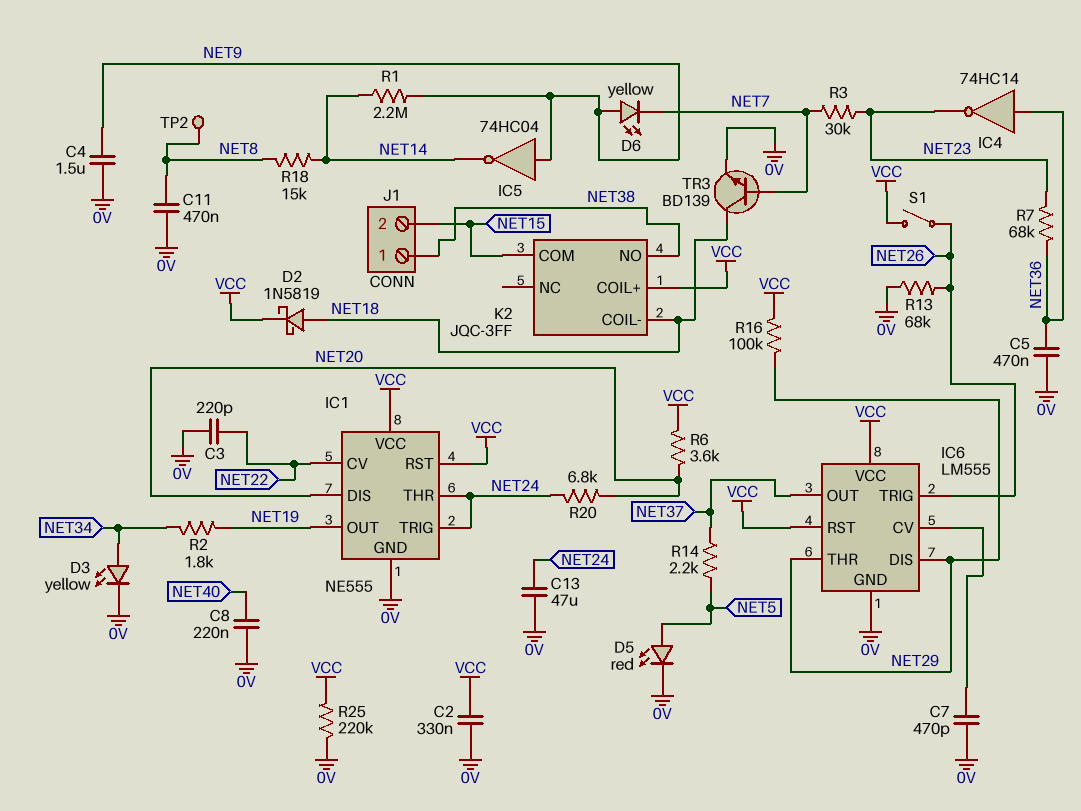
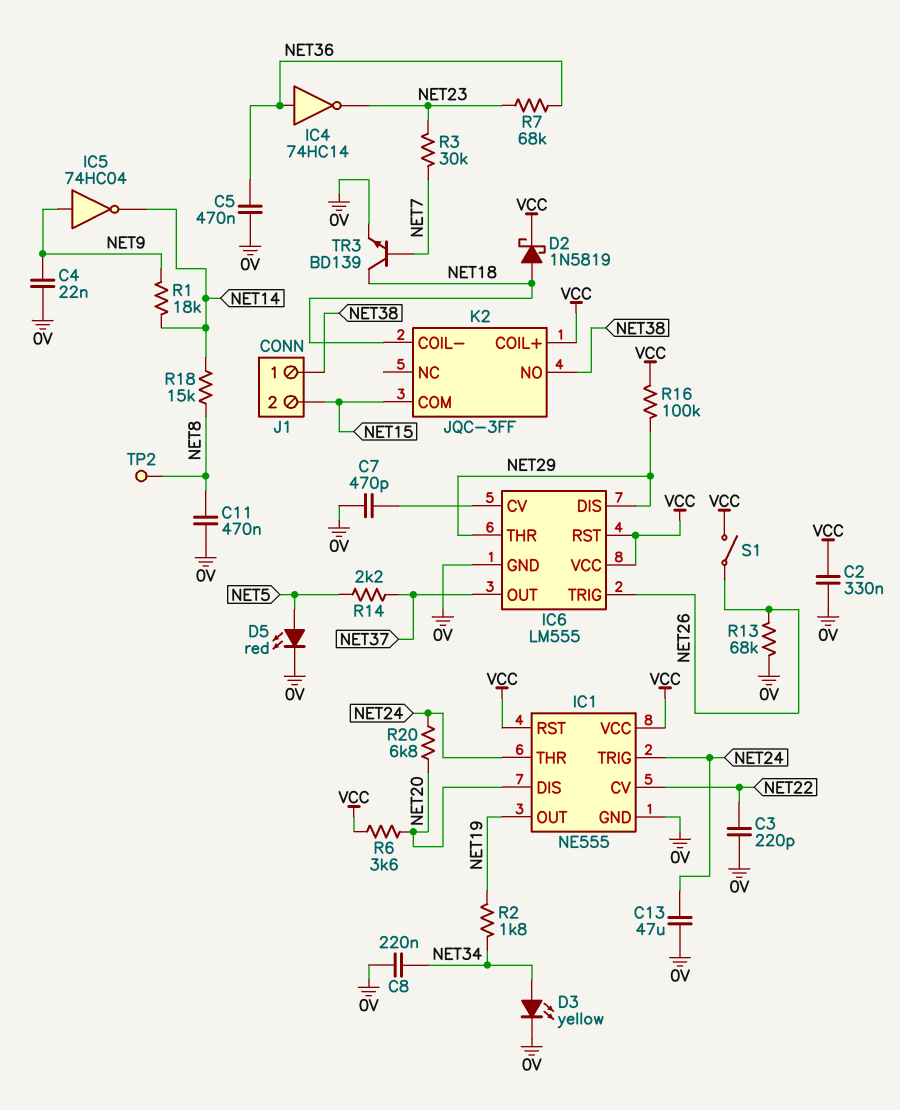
C4: 1.5uF (0V, NET9) -> 22nF (0V, NET9)
C8: 220nF (0V, NET40) -> 220nF (0V, NET34)
D6: LED yellow (A NET9, K NET7) -> none
R1: 2.2M (NET9, NET14) -> 18k (NET9, NET14)
R25: 220k (0V, VCC) -> none

